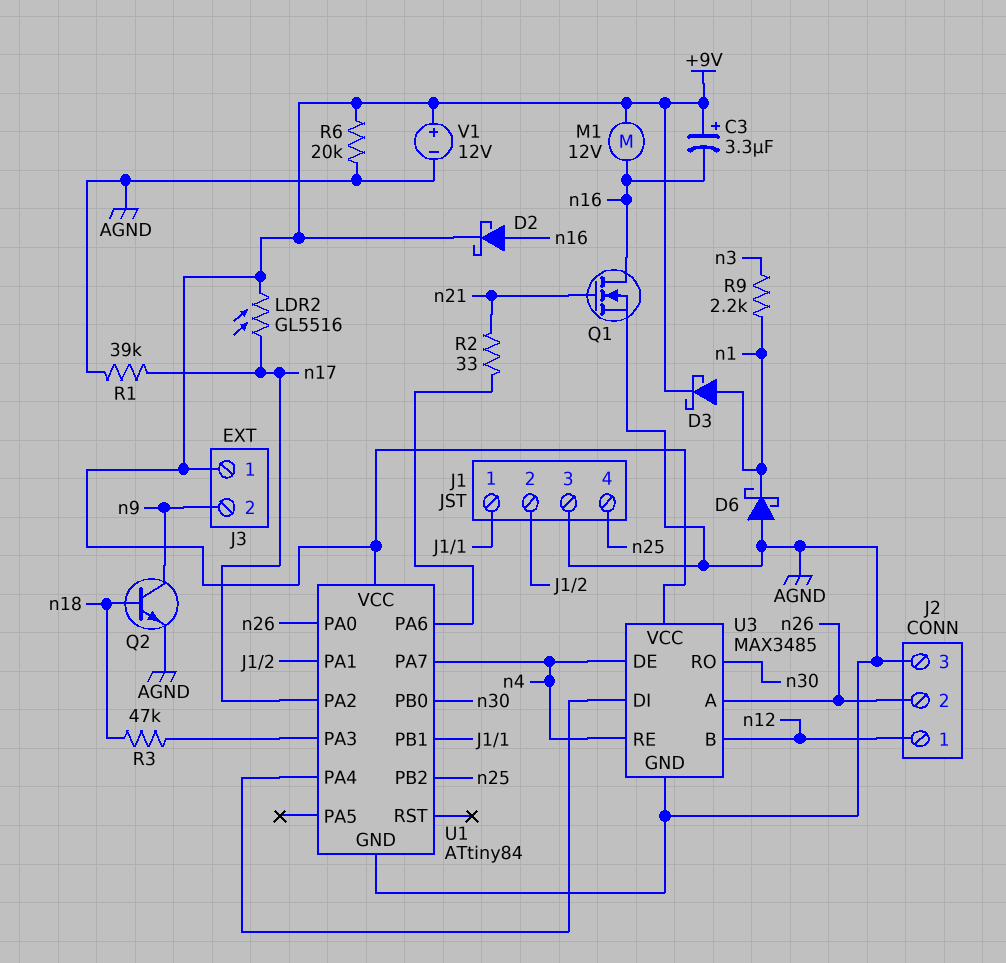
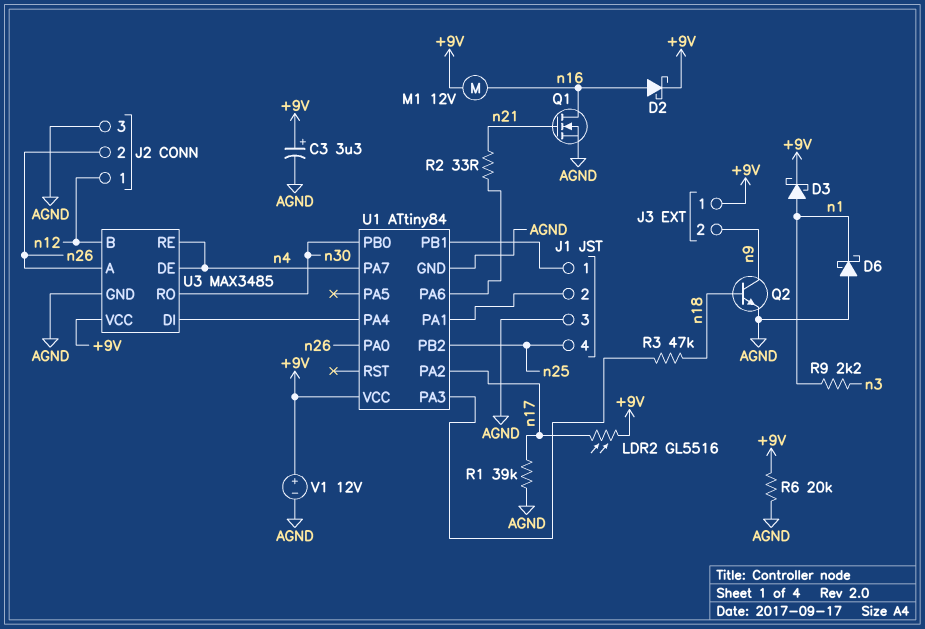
C3: 3.3uF (plus +9V, minus n16) -> 3.3uF (plus +9V, minus AGND)

